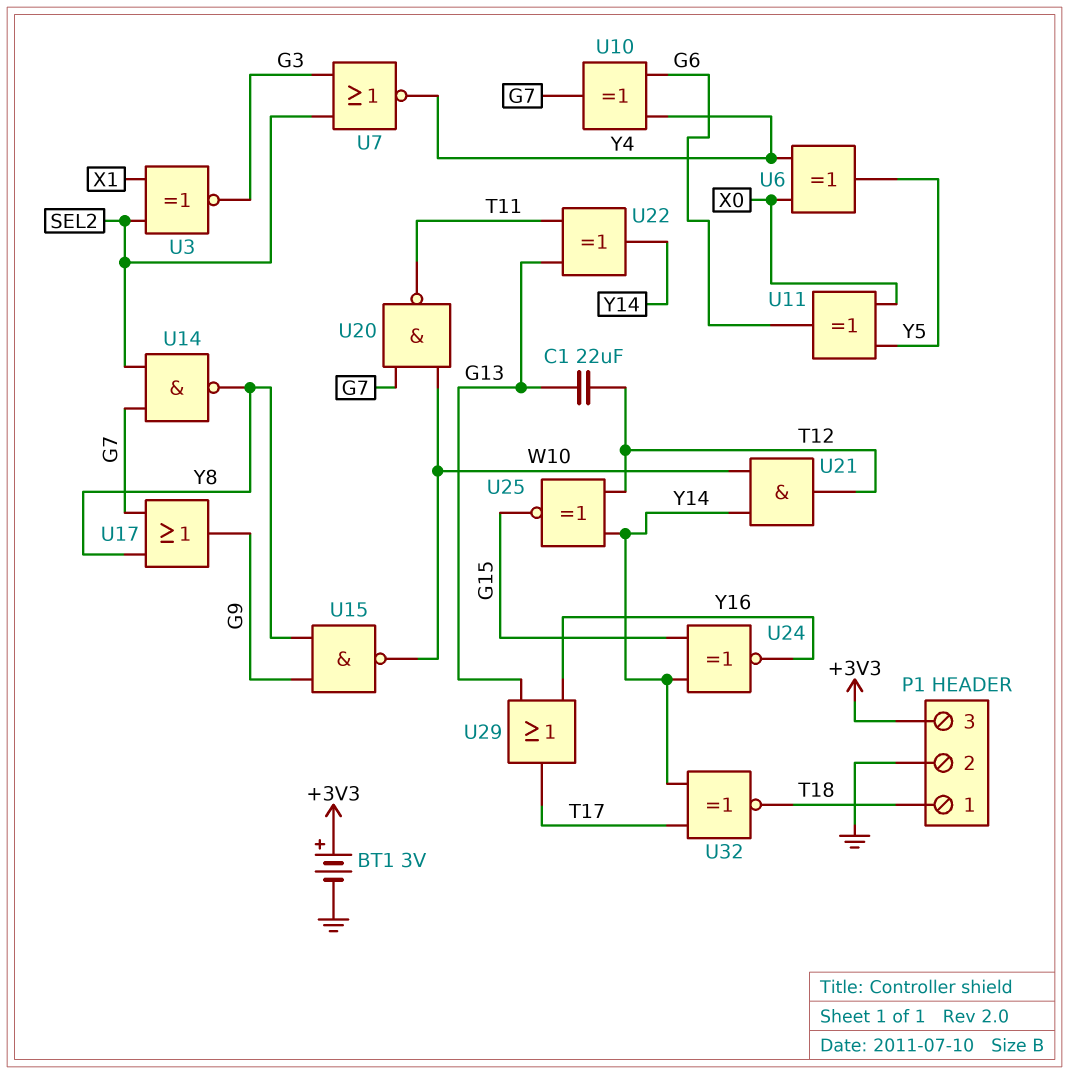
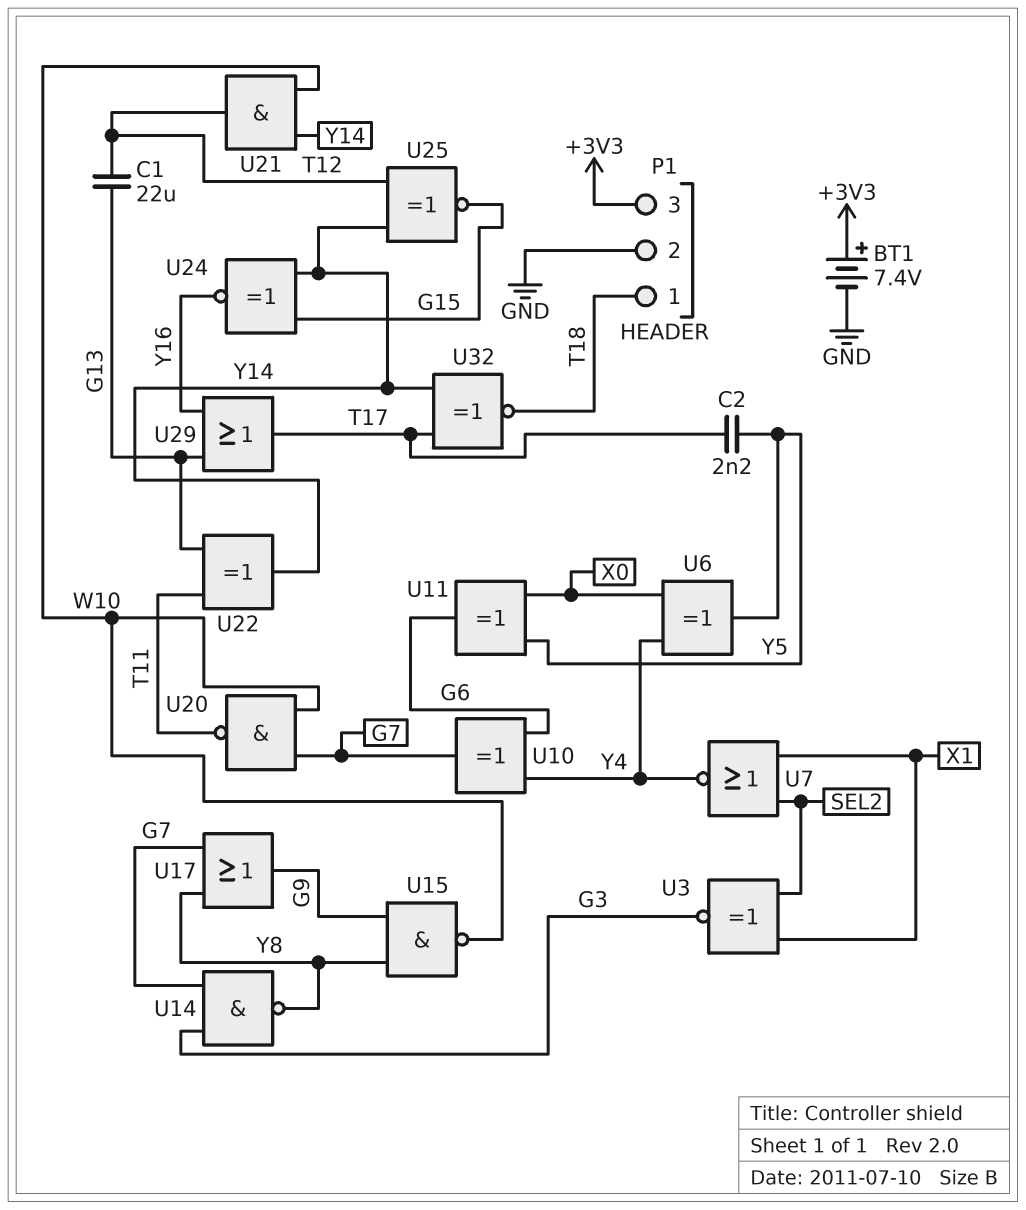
BT1: 3V (plus +3V3, minus GND) -> 7.4V (plus +3V3, minus GND)
C2: none -> 2.2nF (T17, Y5)
U7: NOR (in G3, in SEL2, out Y4) -> NOR (in SEL2, in X1, out Y4)
U14: NAND (in G7, in SEL2, out Y8) -> NAND (in G3, in G7, out Y8)

